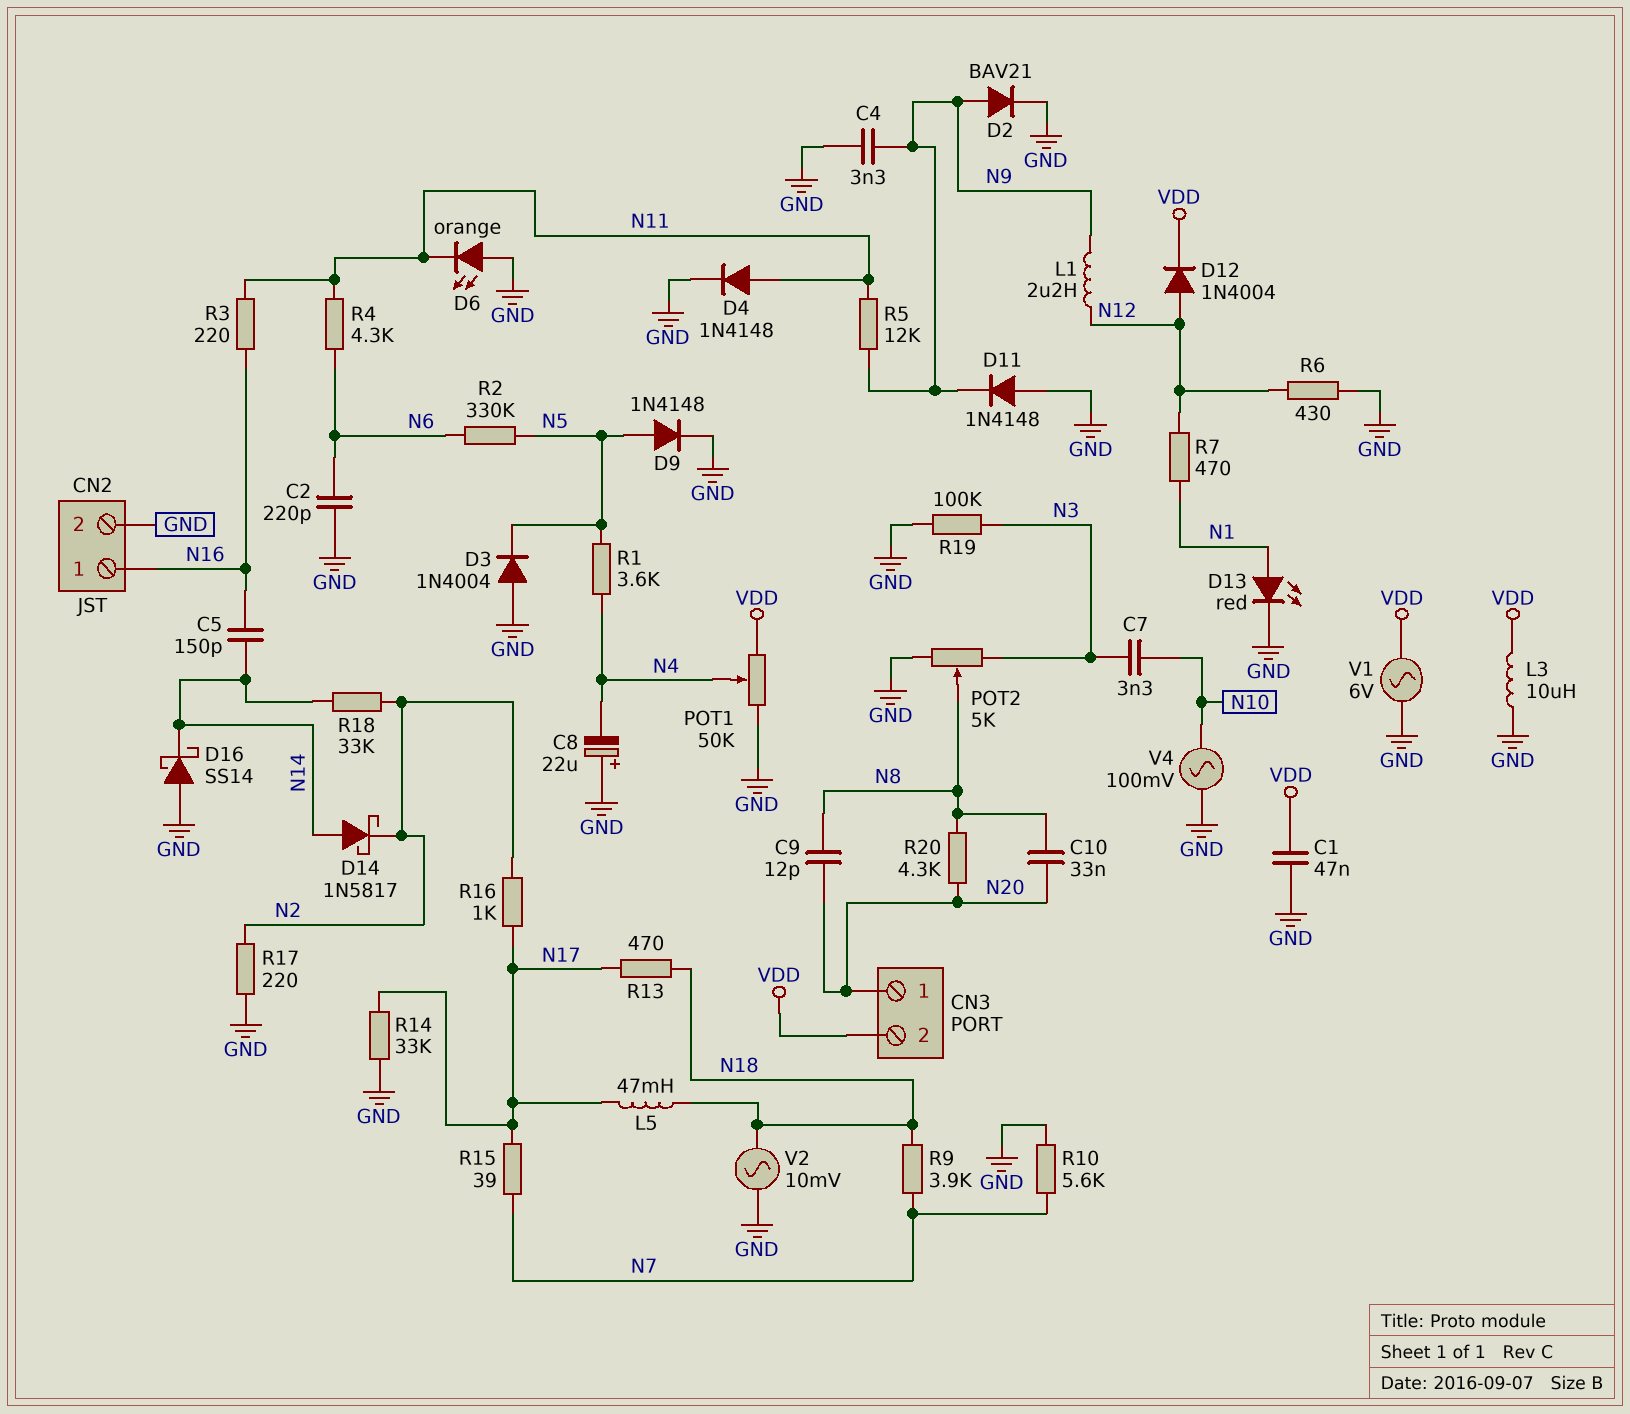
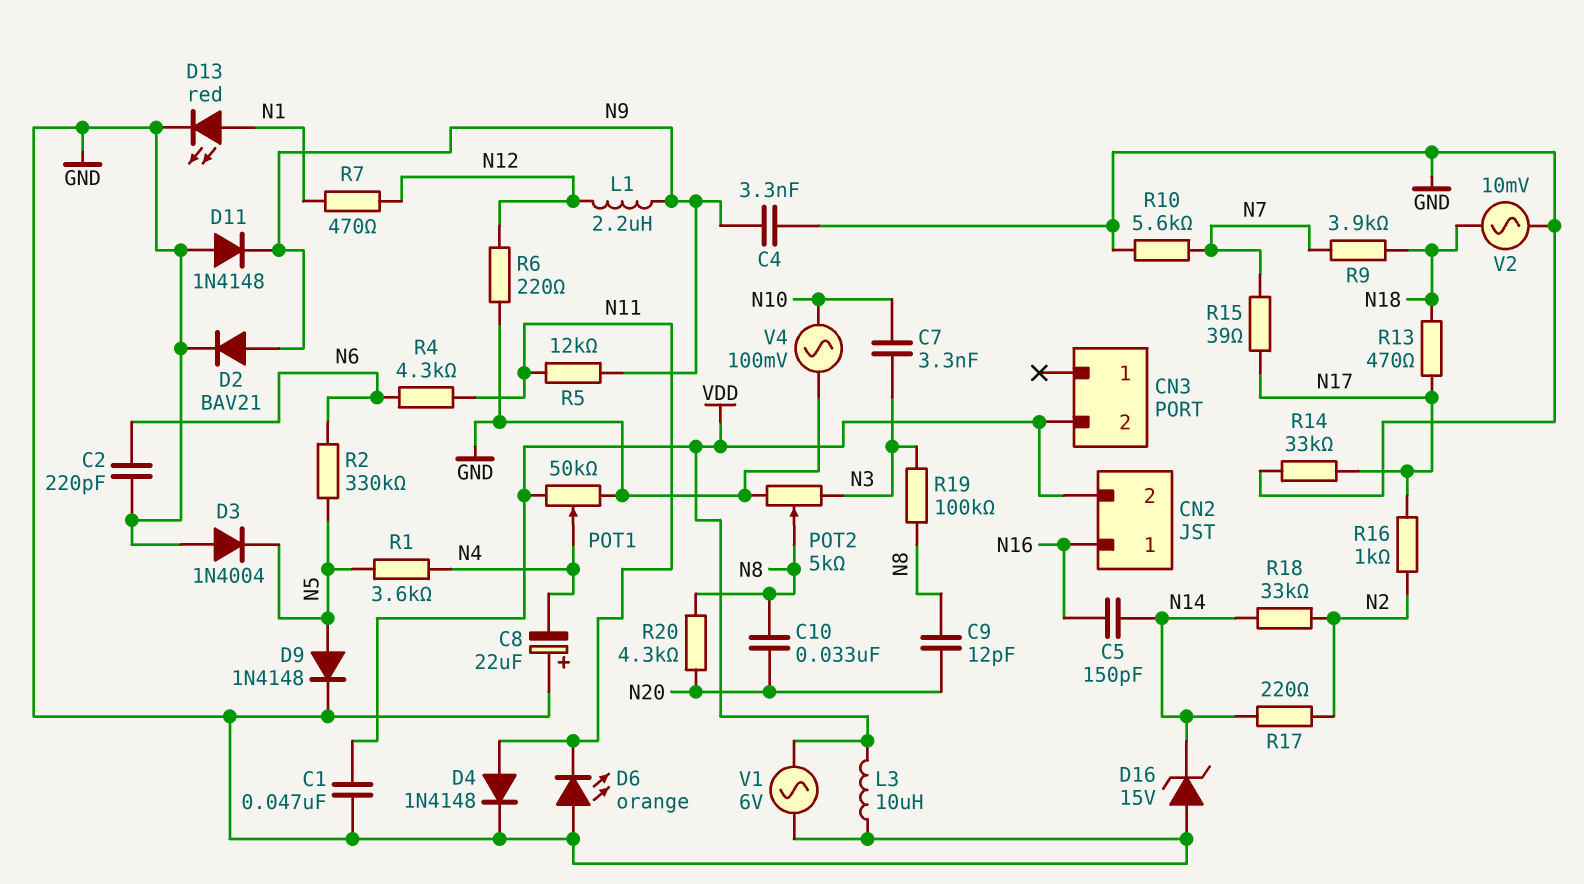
CN2 pin 2: GND -> VDD
CN3 pin 1: N20 -> none
D12: diode 1N4004 (A N12, K VDD) -> none
D14: schottky 1N5817 (A N14, K N2) -> none
D16: schottky SS14 (A GND, K N14) -> zener 15V (A GND, K N14)
L5: 47mH (N17, N18) -> none
R3: 220 (N11, N16) -> none
R6: 430 (GND, N12) -> 220 (GND, N12)
R17: 220 (GND, N2) -> 220 (N2, N14)
R19: 100k (GND, N3) -> 100k (N3, N8)

